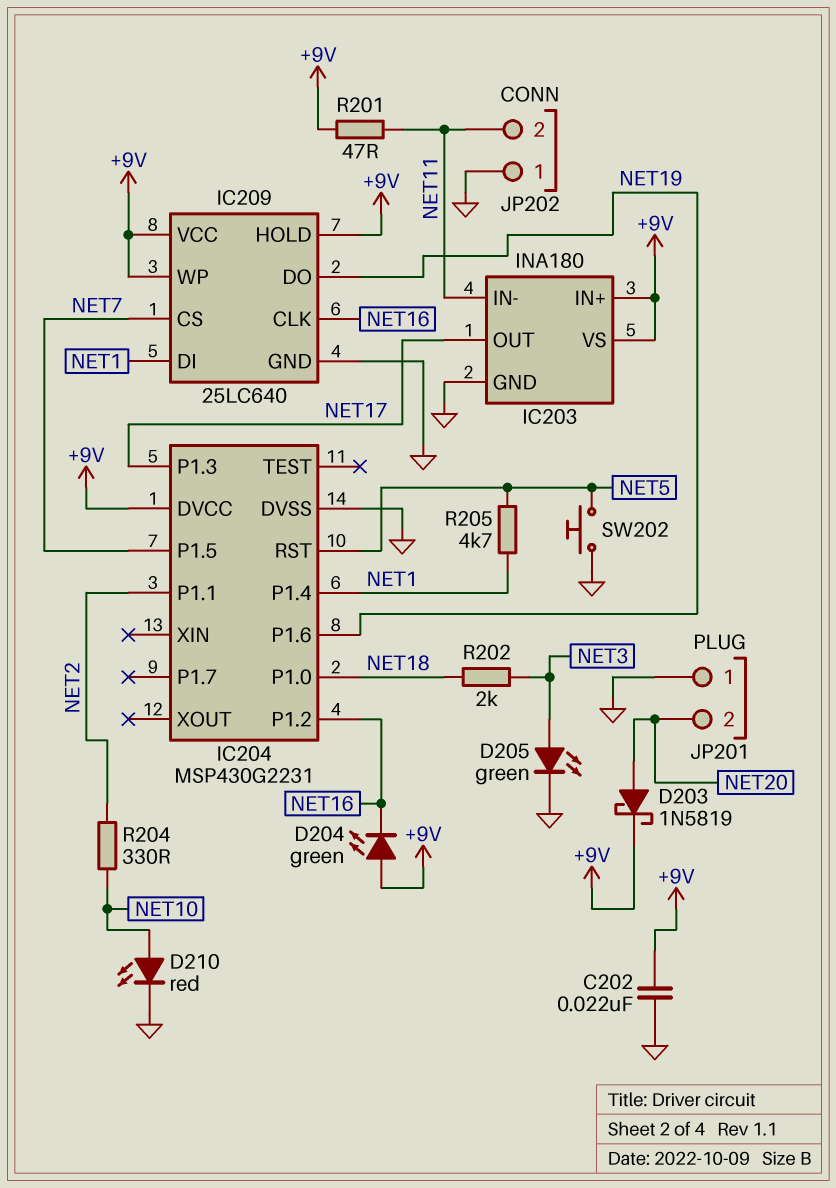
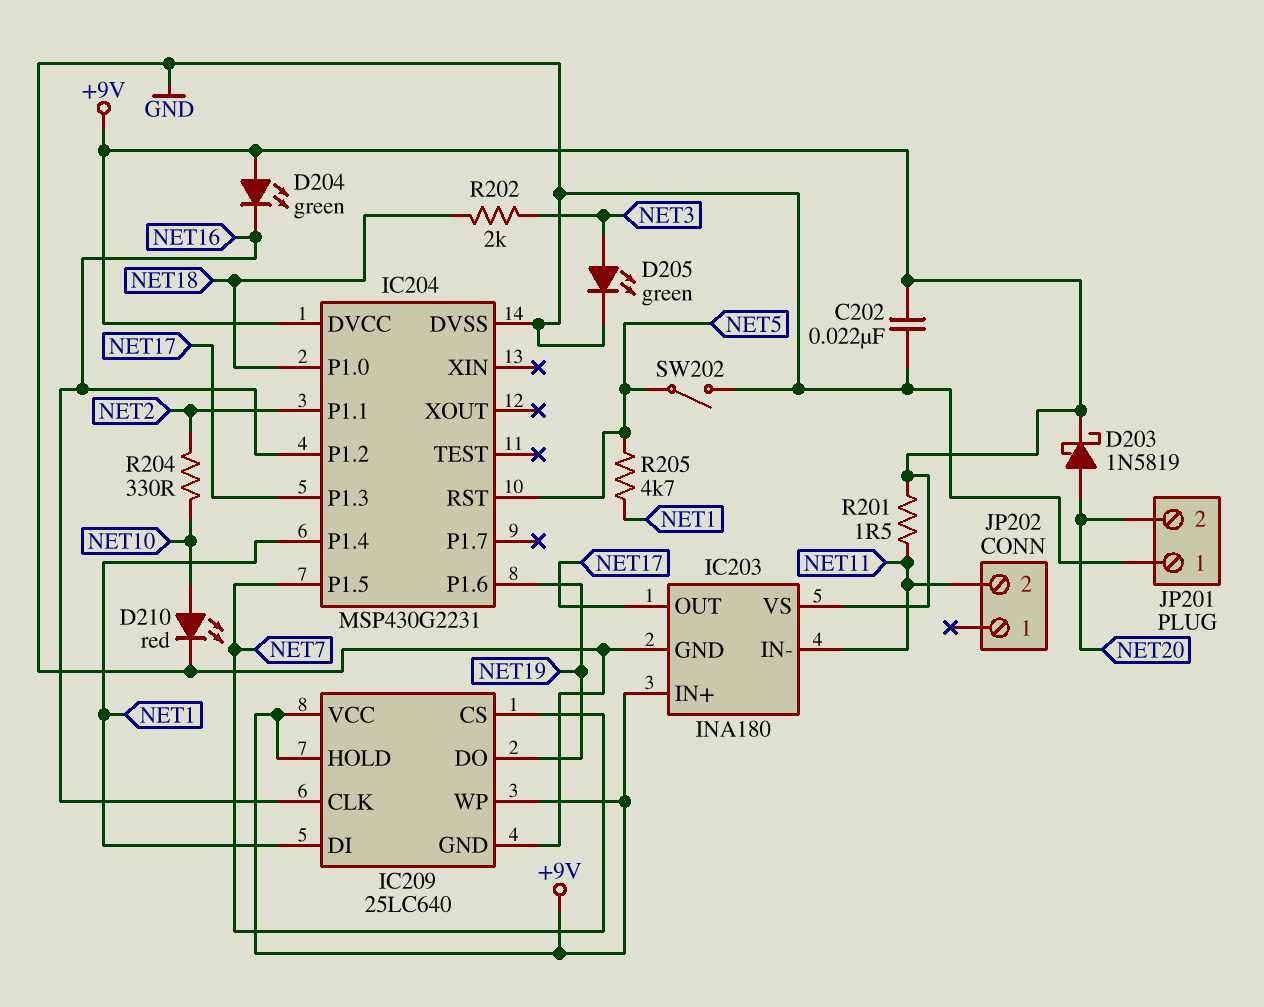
JP202 pin 1: GND -> none
R201: 47 (+9V, NET11) -> 1.5 (+9V, NET11)
SW202: button (GND, NET5) -> switch (GND, NET5)

